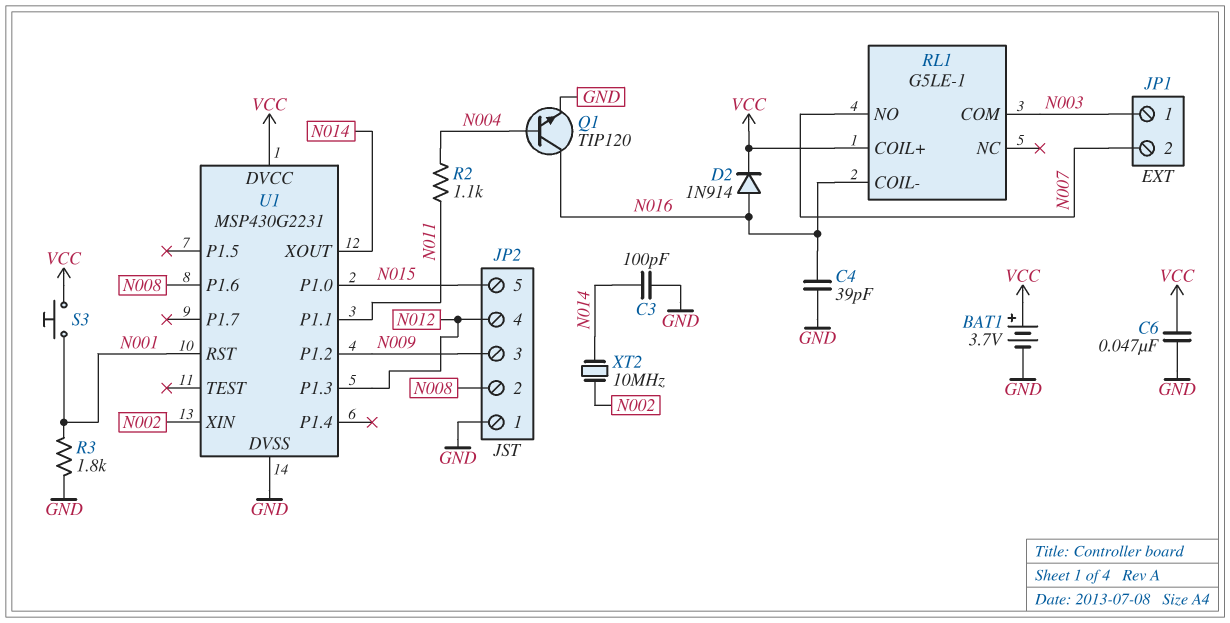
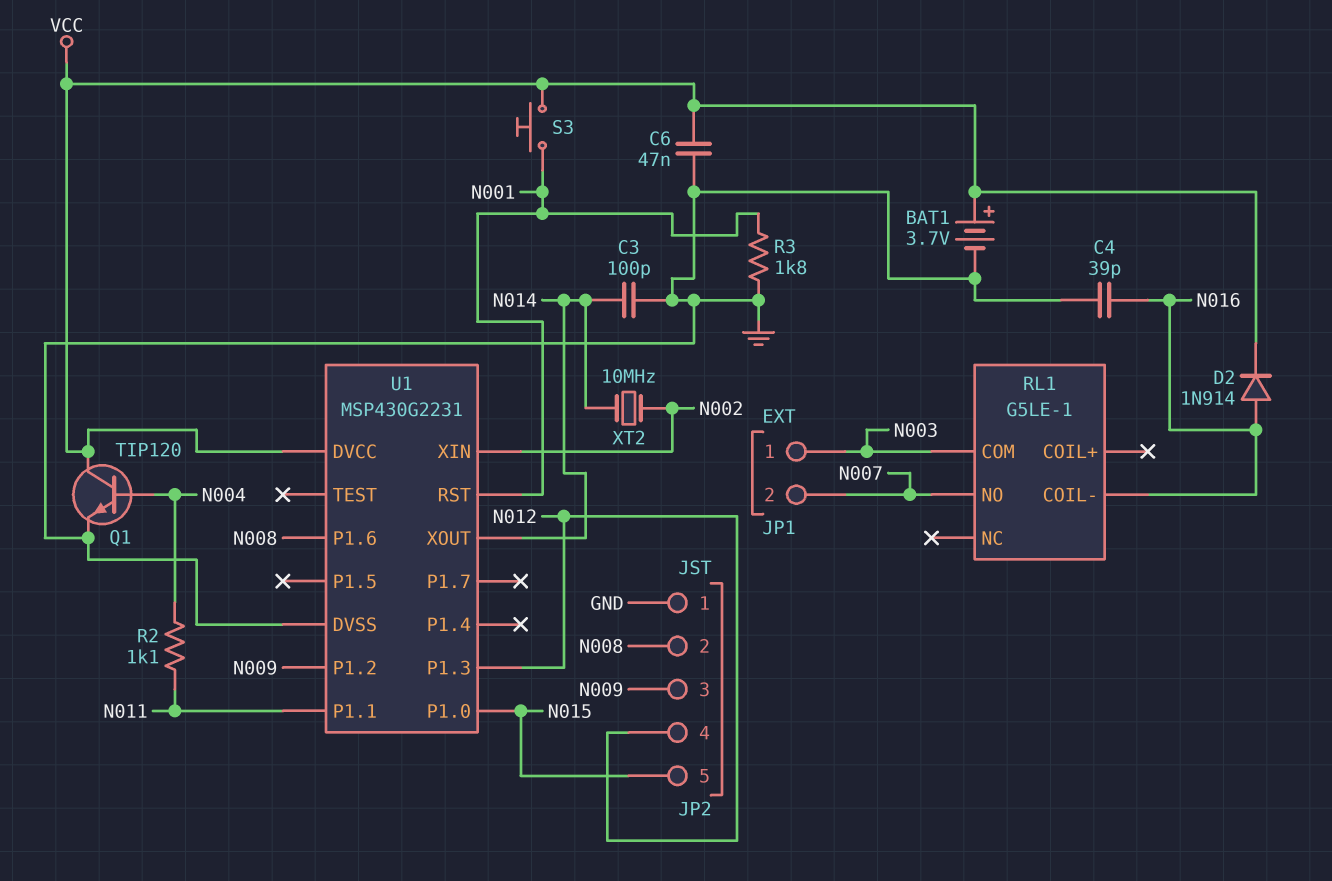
Q1: NPN TIP120 (B N004, C N016, E GND) -> NPN TIP120 (B N004, C VCC, E GND)
RL1 pin COIL+: VCC -> none

